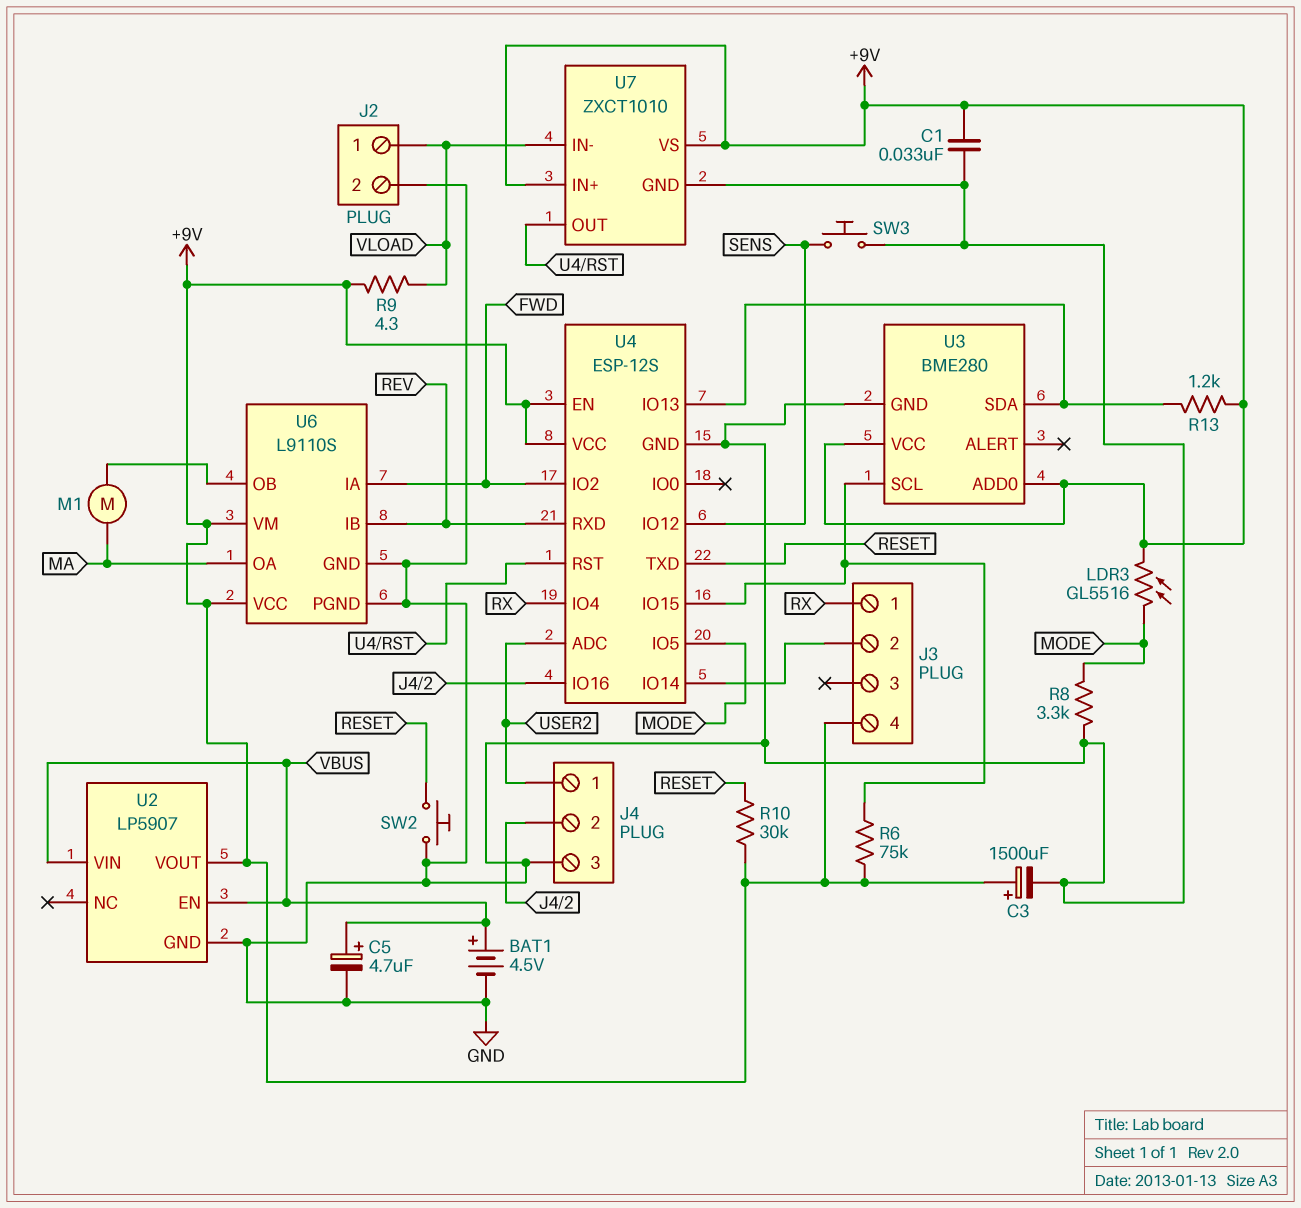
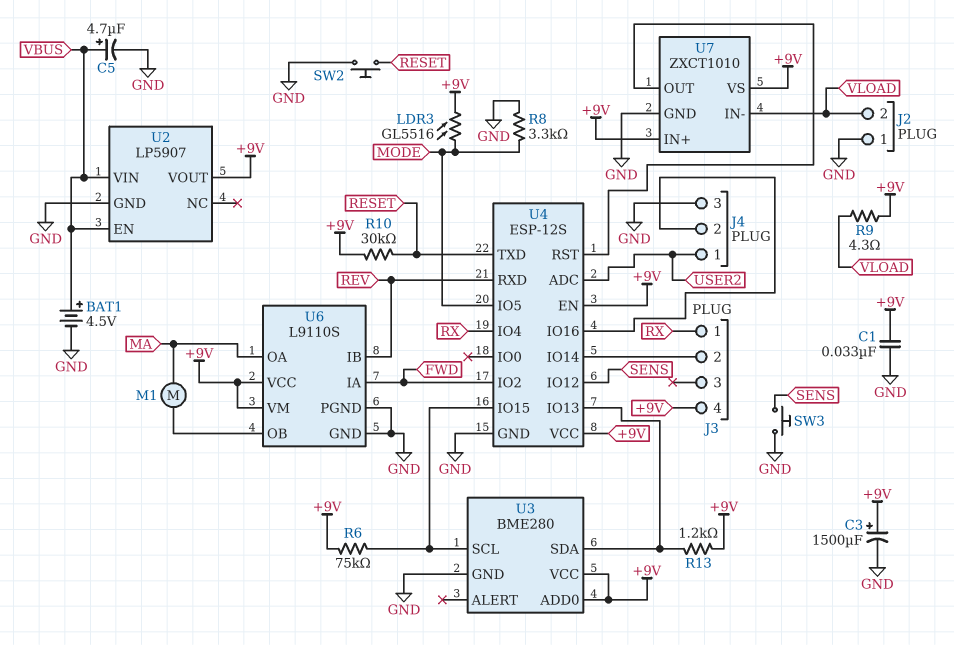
J2 pin 1: VLOAD -> GND
J2 pin 2: GND -> VLOAD

